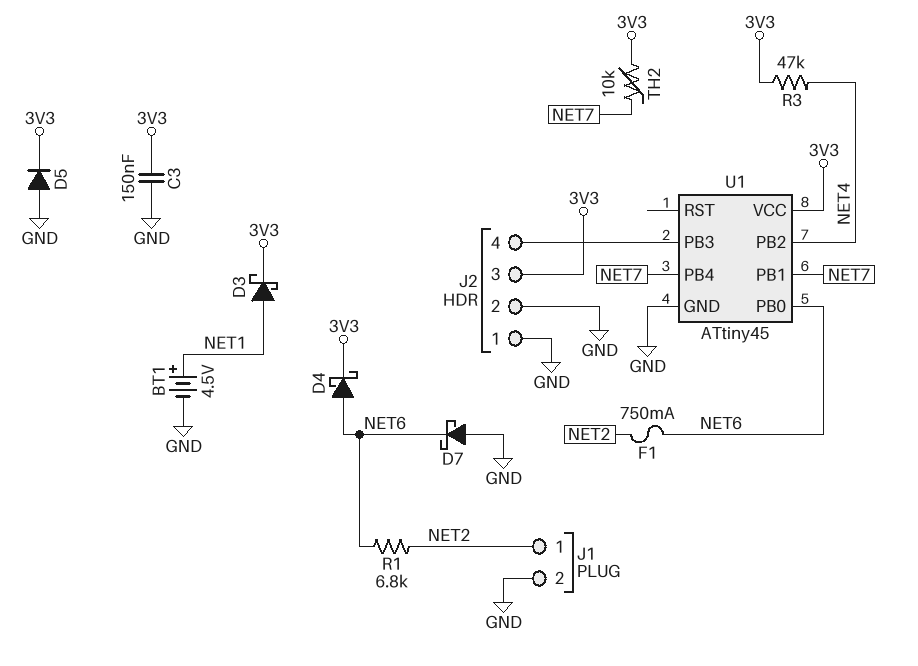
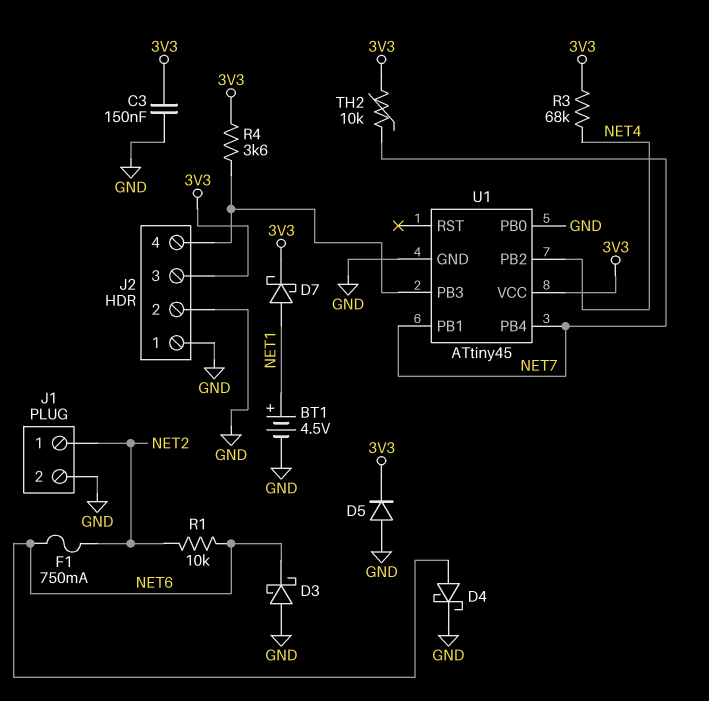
D3: schottky (A NET1, K 3V3) -> schottky (A GND, K NET6)
D4: schottky (A NET6, K 3V3) -> schottky (A NET6, K GND)
D7: schottky (A GND, K NET6) -> schottky (A NET1, K 3V3)
R1: 6.8k (NET2, NET6) -> 10k (NET2, NET6)
R3: 47k (3V3, NET4) -> 68k (3V3, NET4)
R4: none -> 3.6k (3V3, J2/4)
U1 pin PB0: NET6 -> GND

